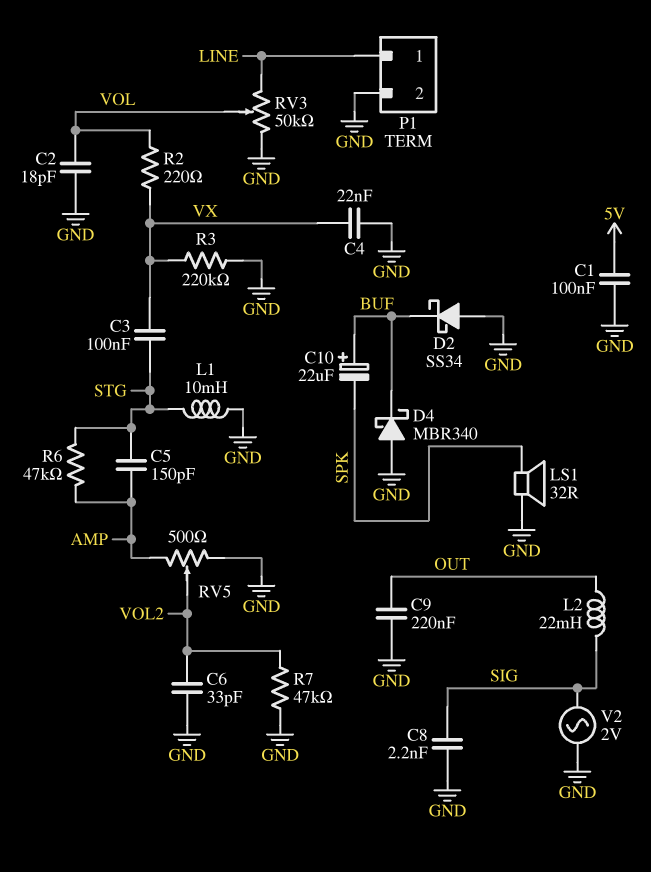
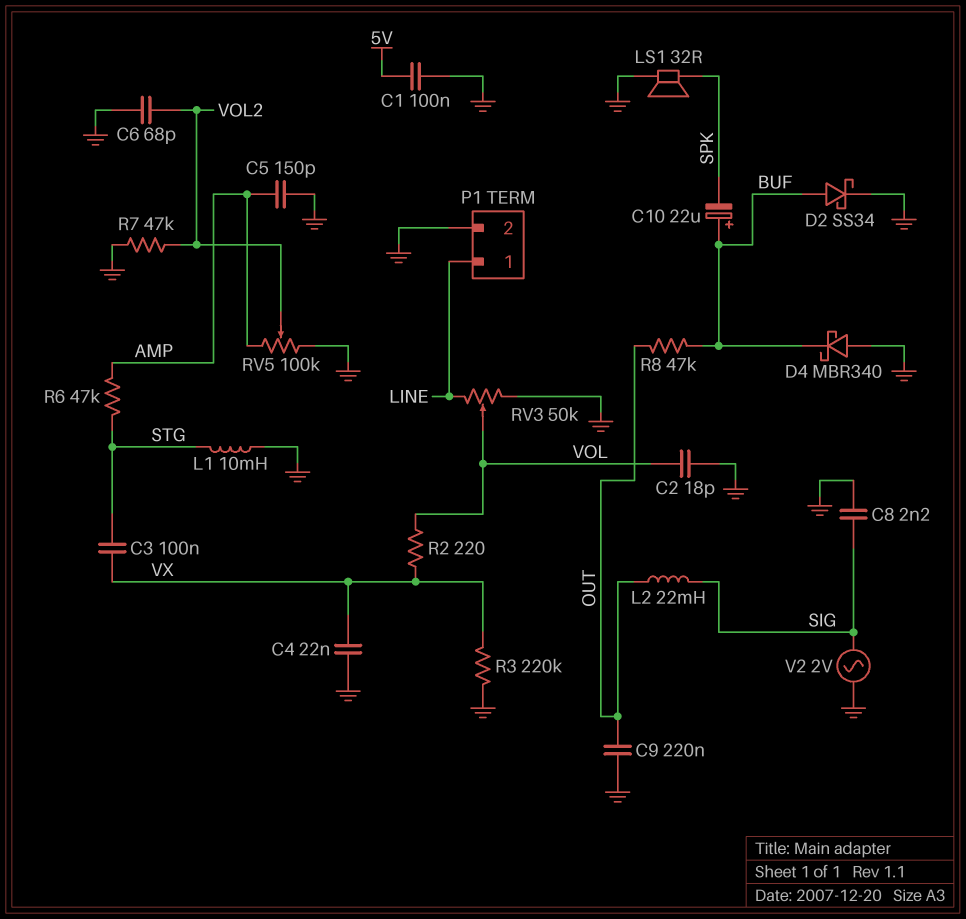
C5: 150pF (AMP, STG) -> 150pF (AMP, GND)
C6: 33pF (GND, VOL2) -> 68pF (GND, VOL2)
D2: schottky SS34 (A GND, K BUF) -> schottky SS34 (A BUF, K GND)
R8: none -> 47k (BUF, OUT)
RV5: 500 (AMP, GND, wiper VOL2) -> 100k (AMP, GND, wiper VOL2)

